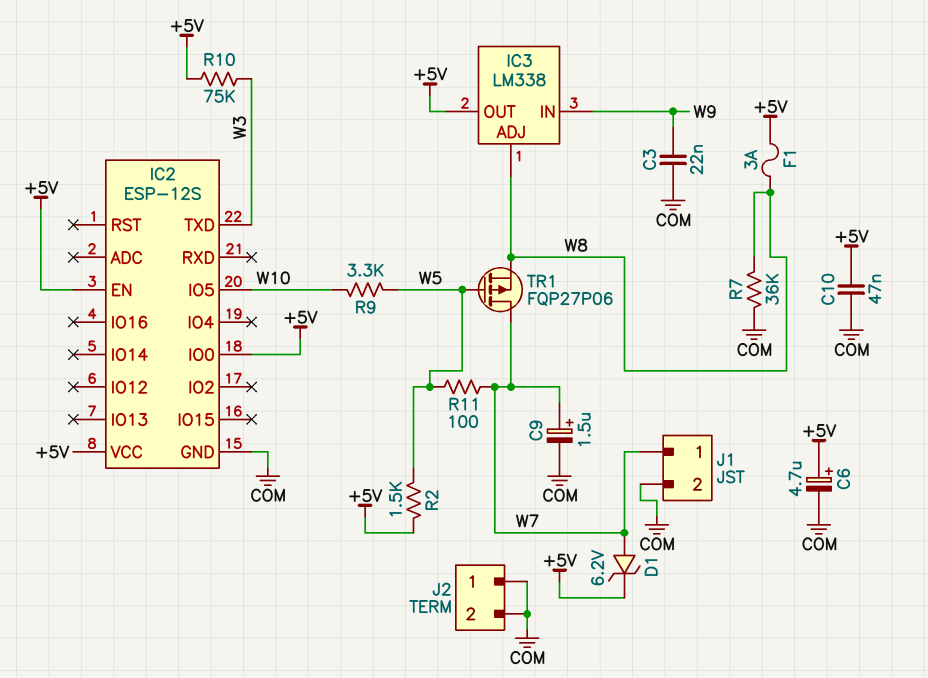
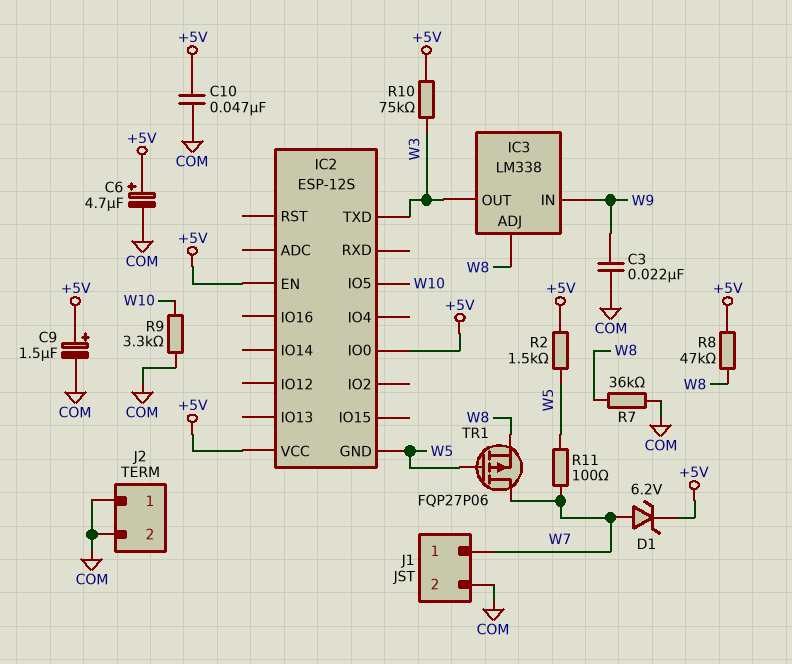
C9: 1.5uF (plus W7, minus COM) -> 1.5uF (plus +5V, minus COM)
F1: 3A (+5V, W8) -> none
IC2 pin GND: COM -> W5
IC3 pin OUT: +5V -> W3
R8: none -> 47k (+5V, W8)
R9: 3.3k (W5, W10) -> 3.3k (COM, W10)

